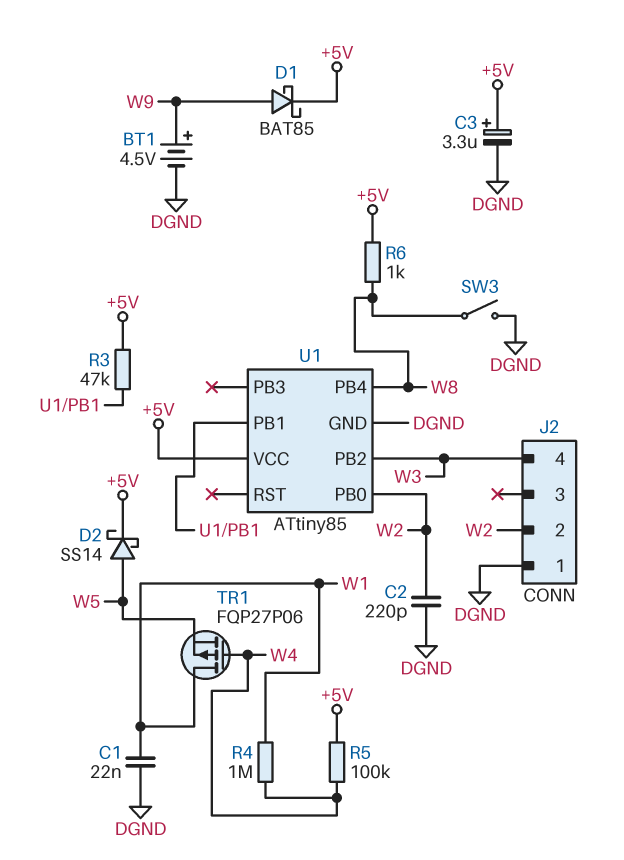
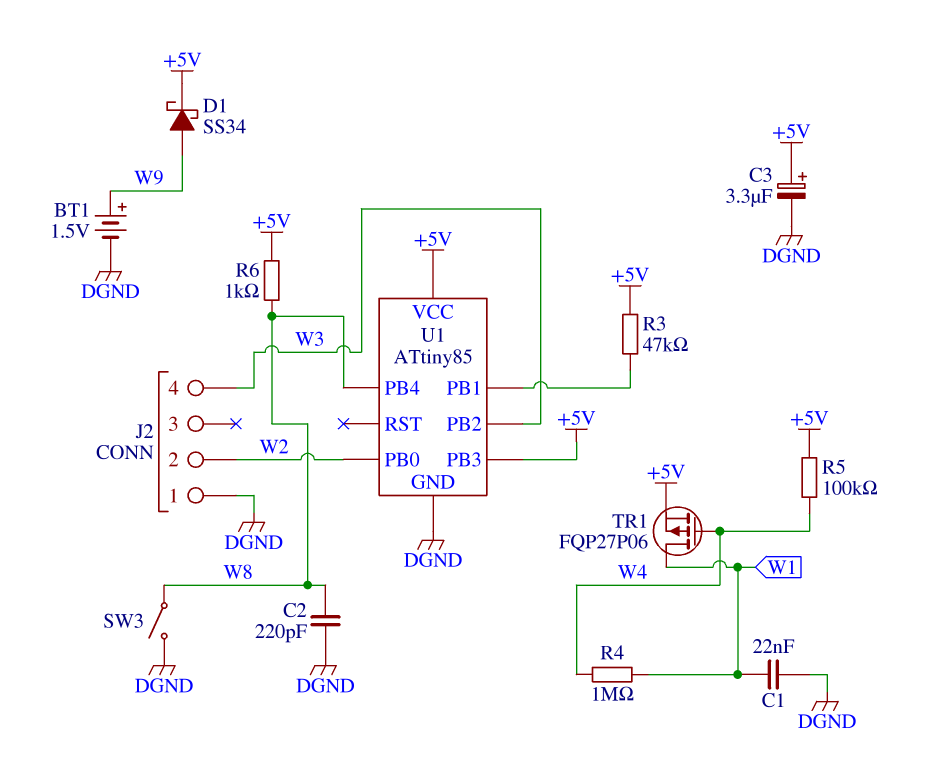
BT1: 4.5V (plus W9, minus DGND) -> 1.5V (plus W9, minus DGND)
C2: 220pF (DGND, W2) -> 220pF (DGND, W8)
D1: schottky BAT85 (A W9, K +5V) -> schottky SS34 (A W9, K +5V)
D2: schottky SS14 (A W5, K +5V) -> none
TR1: PMOS FQP27P06 (G W4, D W1, S W5) -> PMOS FQP27P06 (G W4, D W1, S +5V)
U1 pin PB3: none -> +5V

